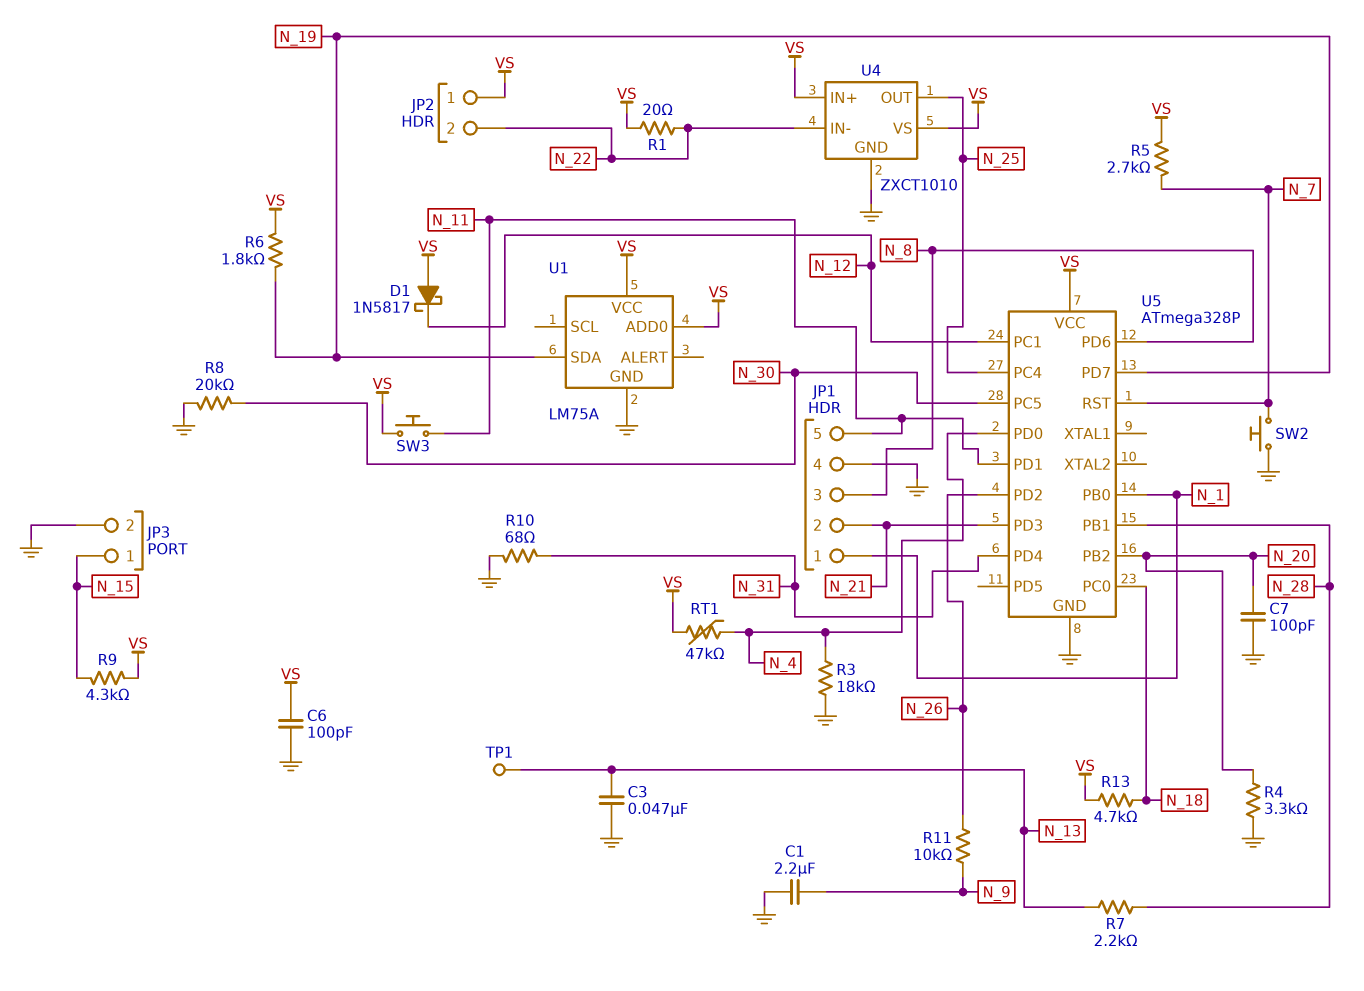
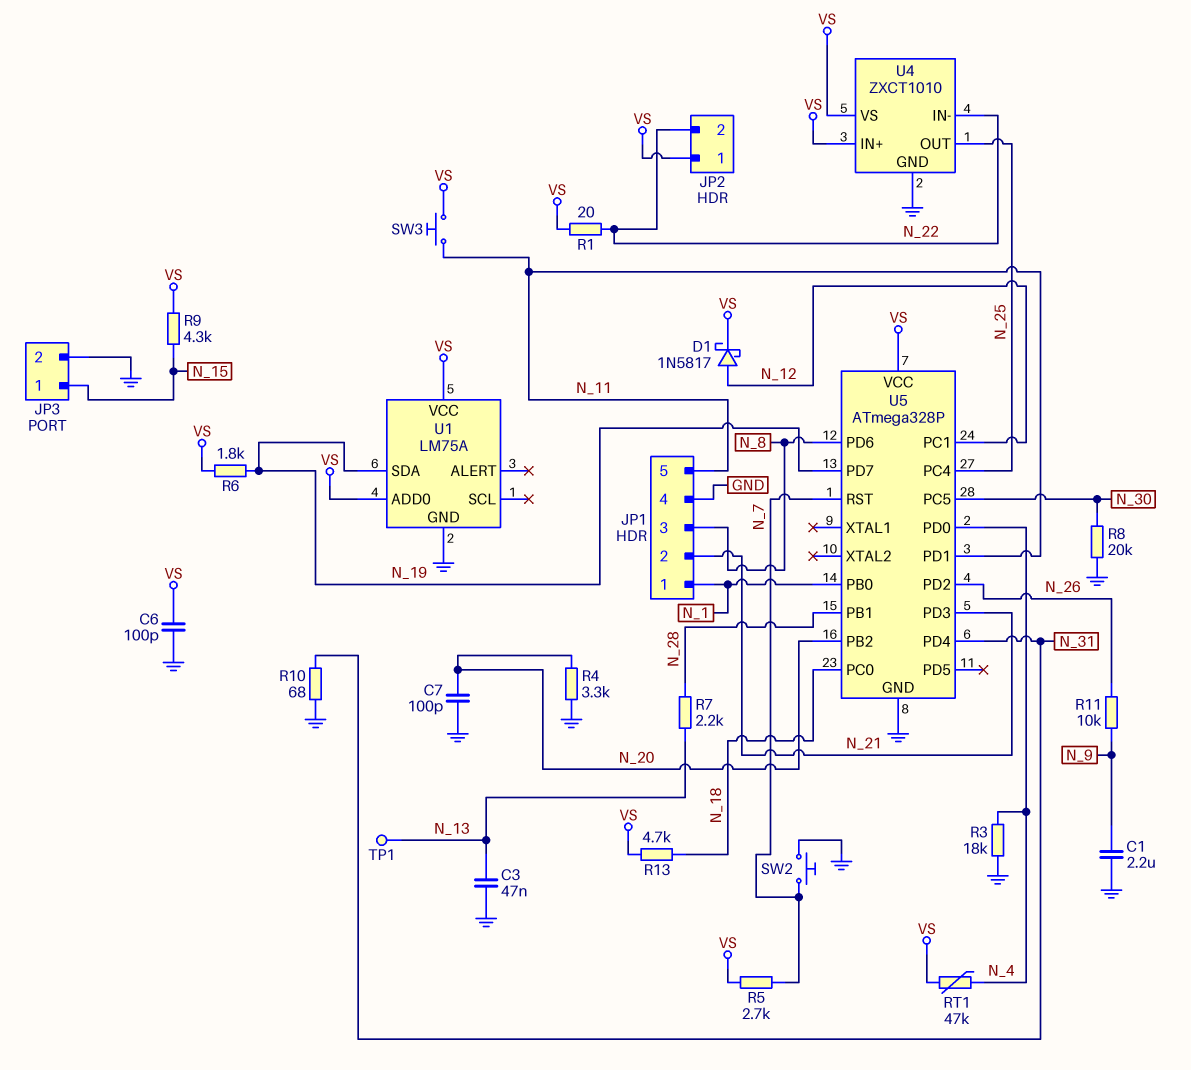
D1: schottky 1N5817 (A VS, K N_12) -> schottky 1N5817 (A N_12, K VS)

